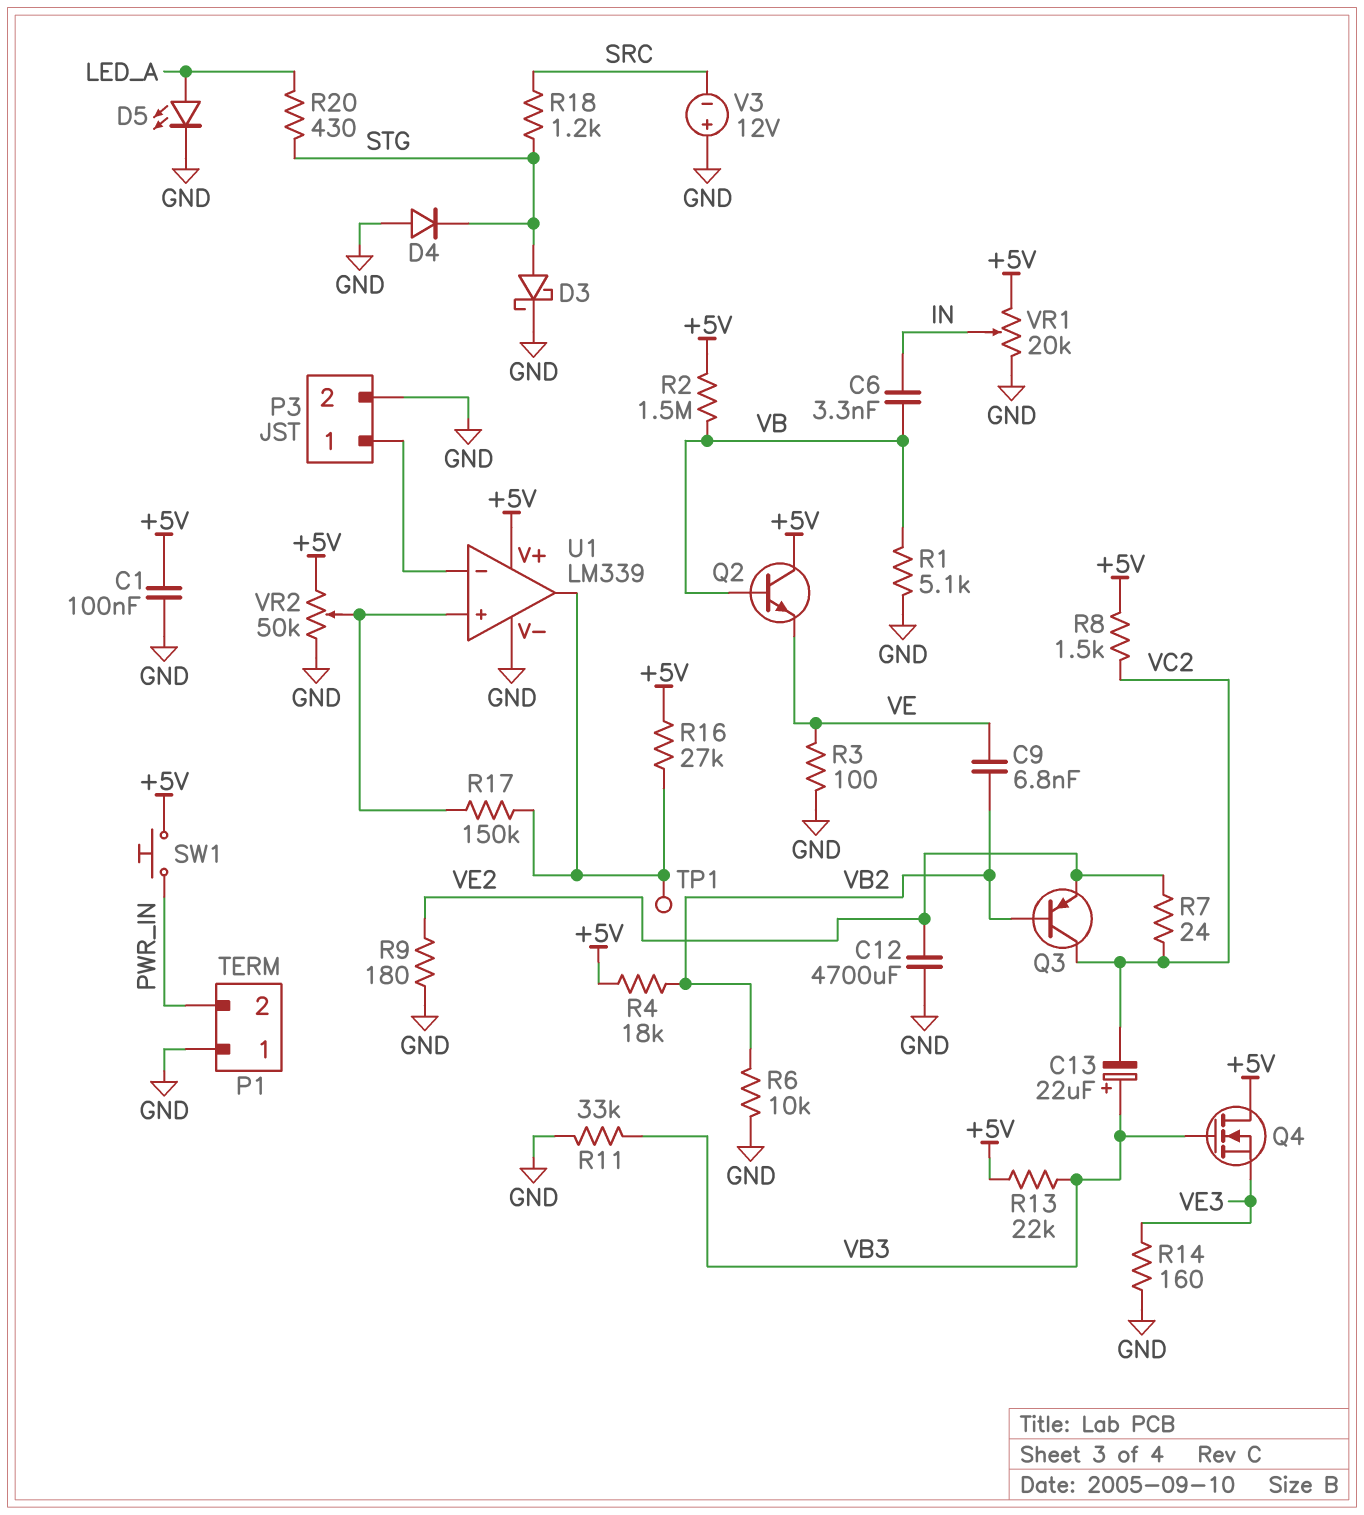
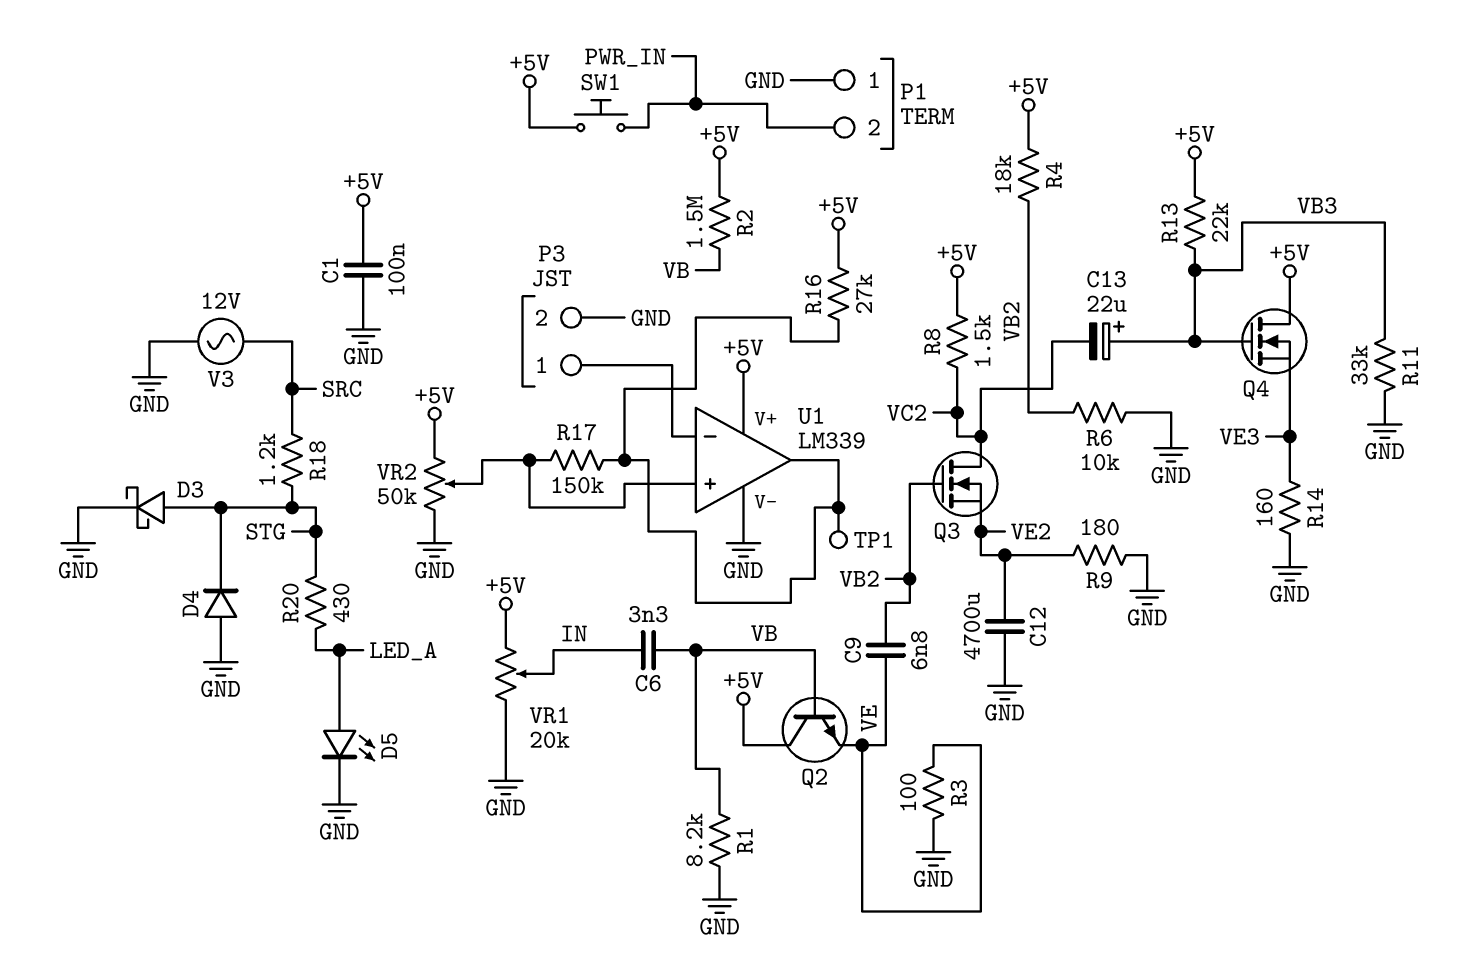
Q3: PNP (B VB2, C VC2, E VE2) -> NMOS (G VB2, D VC2, S VE2)
R1: 5.1k (GND, VB) -> 8.2k (GND, VB)
R7: 24 (VC2, VE2) -> none
V3: 12V (plus GND, minus SRC) -> AC 12V (GND, SRC)

